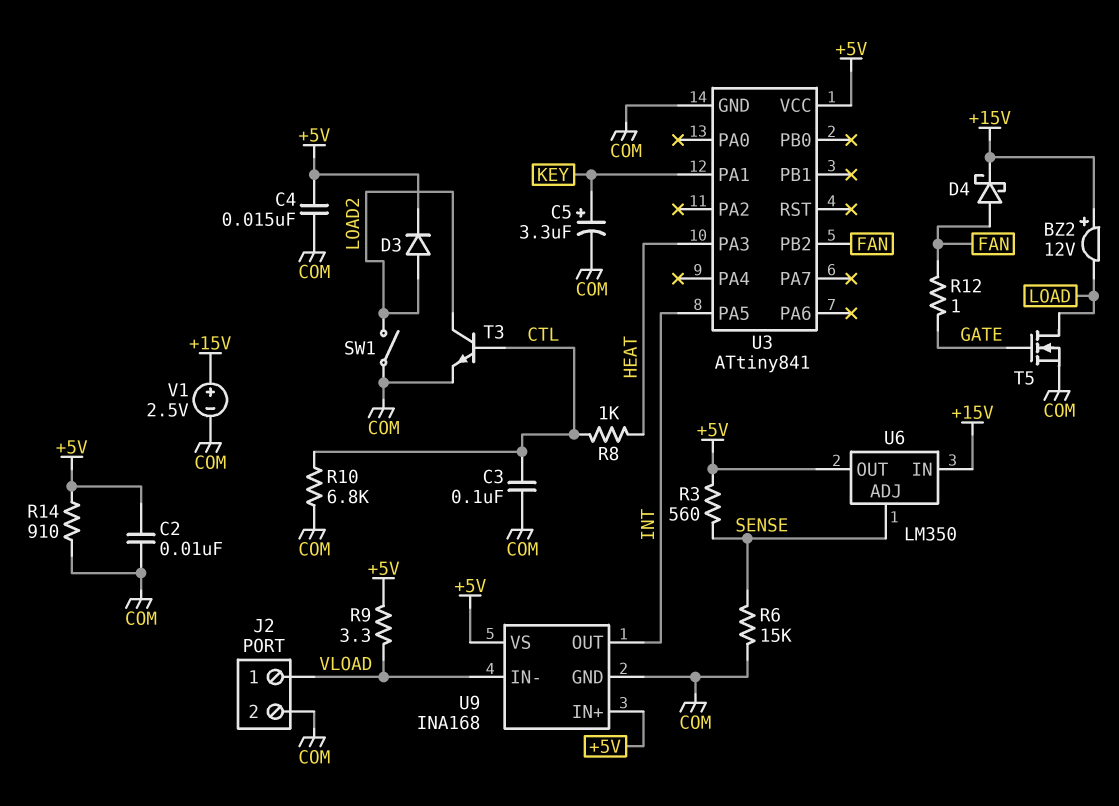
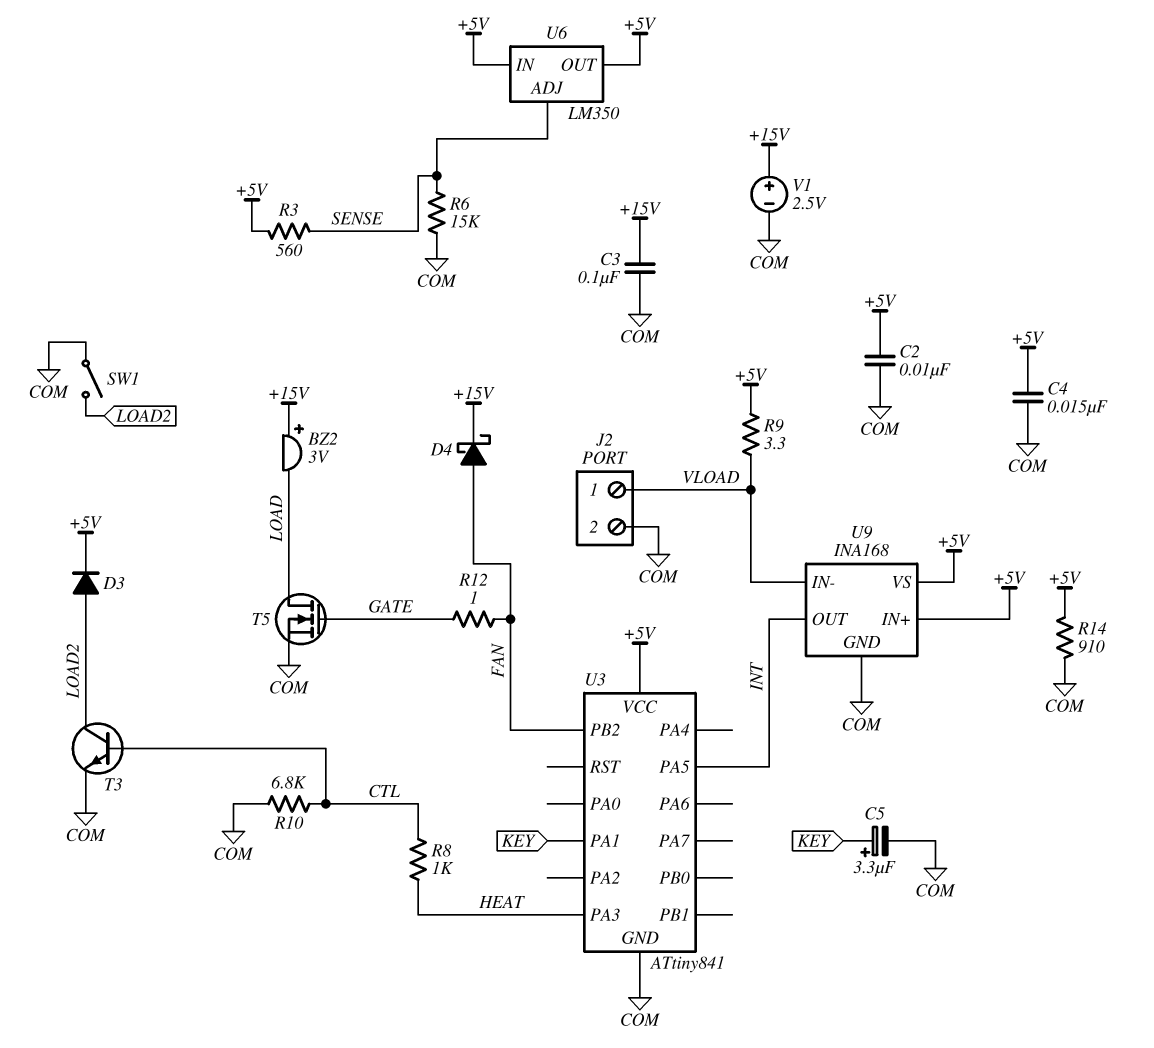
BZ2: buzzer 12V (plus +15V, minus LOAD) -> buzzer 3V (plus +15V, minus LOAD)
C3: 100nF (COM, CTL) -> 100nF (+15V, COM)
U6 pin IN: +15V -> +5V

